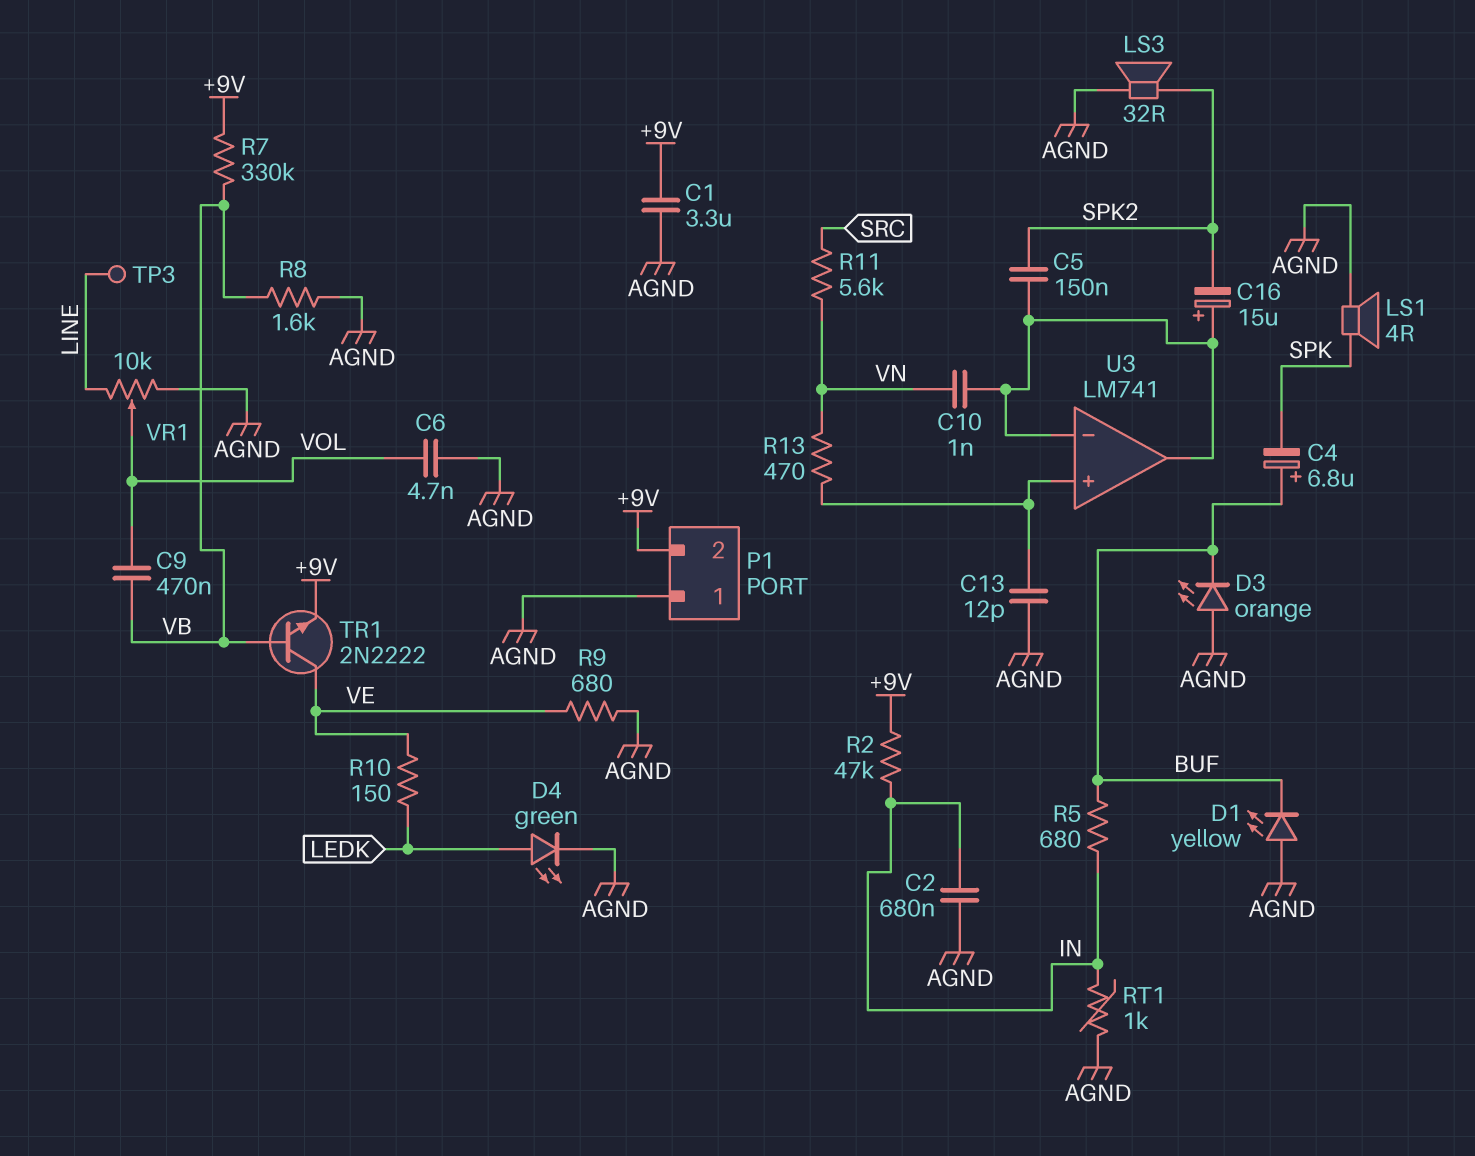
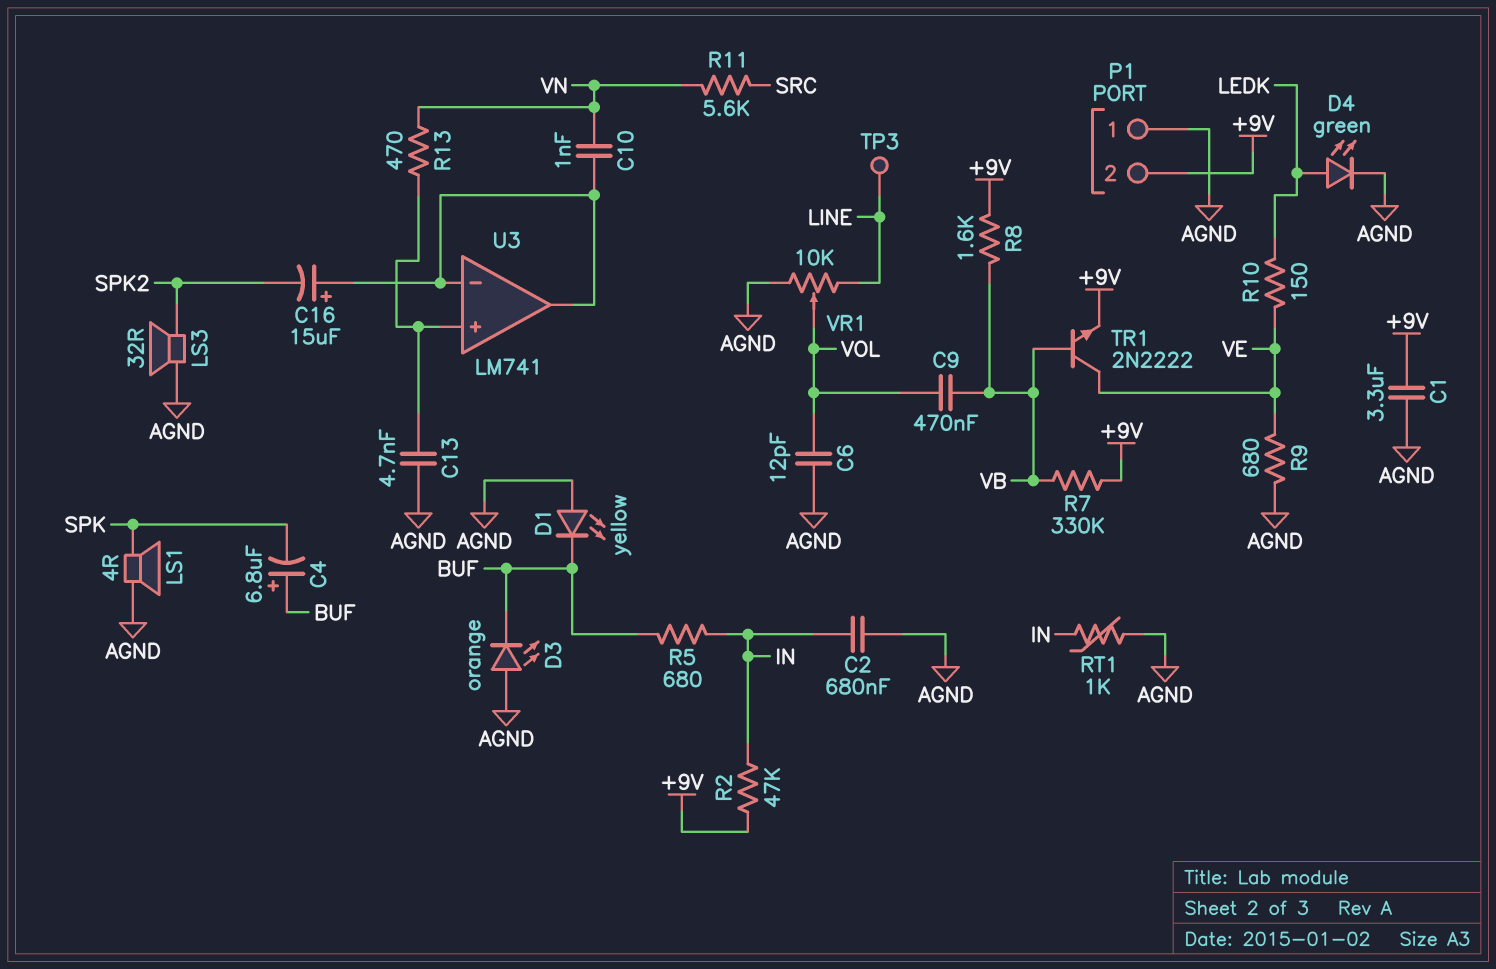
C5: 150nF (SPK2, U3/in-) -> none
C6: 4.7nF (AGND, VOL) -> 12pF (AGND, VOL)
C13: 12pF (AGND, U3/in+) -> 4.7nF (AGND, U3/in+)
R8: 1.6k (AGND, VB) -> 1.6k (+9V, VB)

